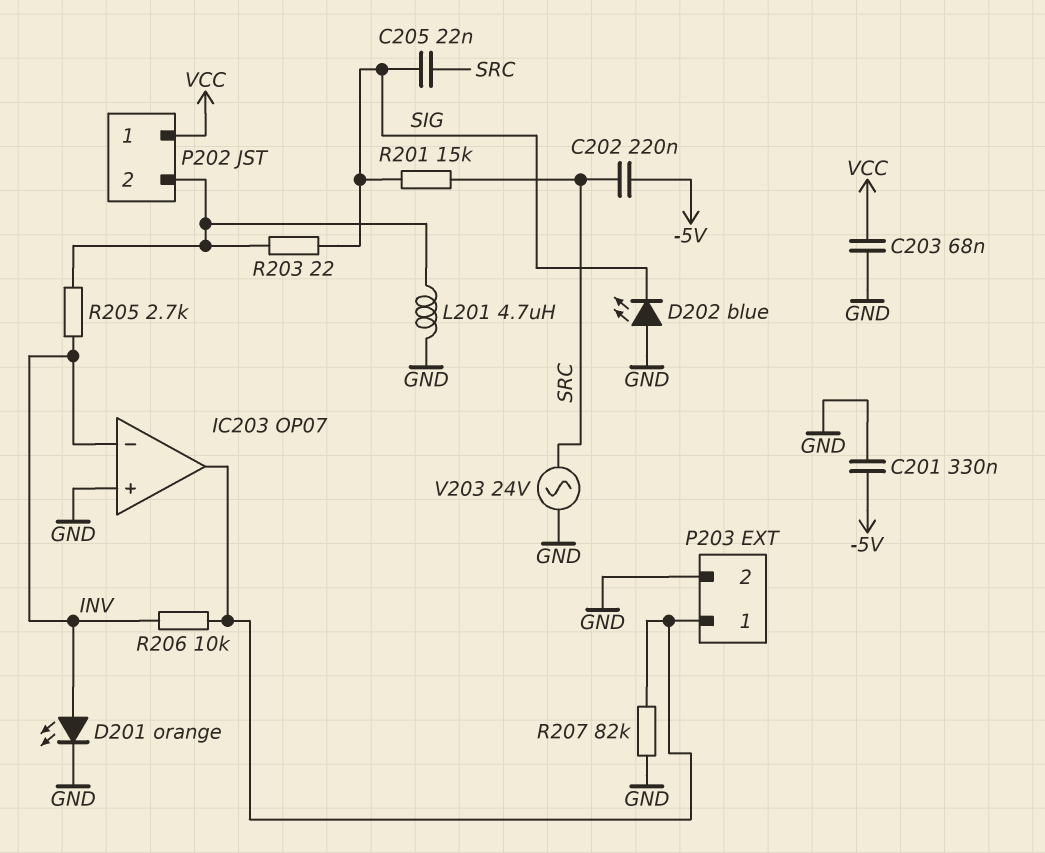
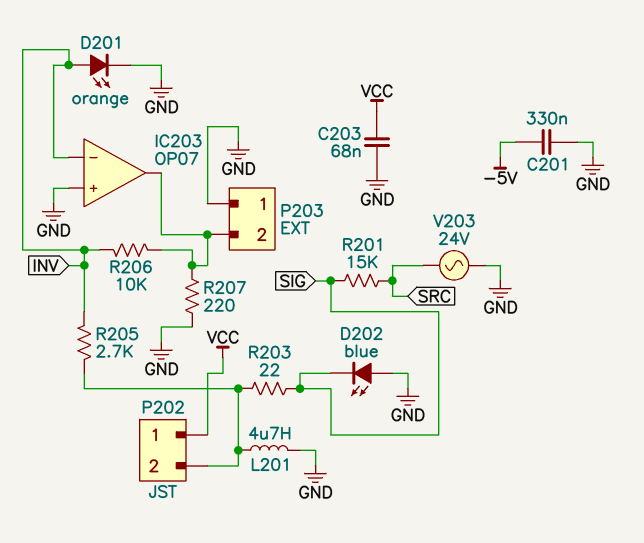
C202: 220nF (-5V, SRC) -> none
C205: 22nF (SIG, SRC) -> none
P203 pin 1: IC203/out -> GND
P203 pin 2: GND -> IC203/out
R207: 82k (GND, IC203/out) -> 220 (GND, IC203/out)

